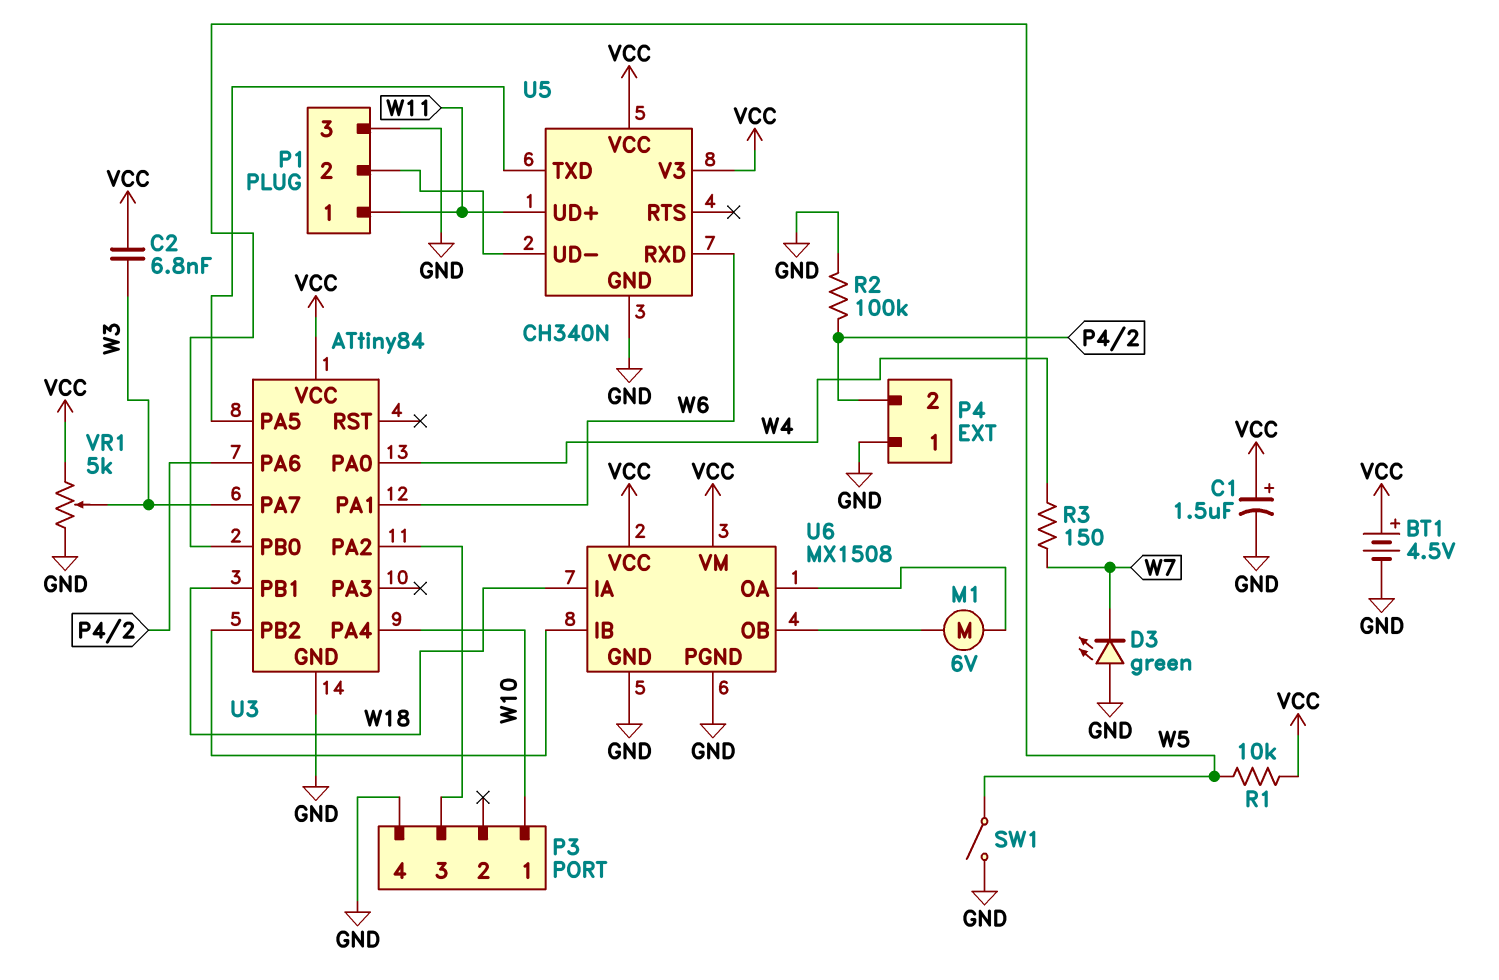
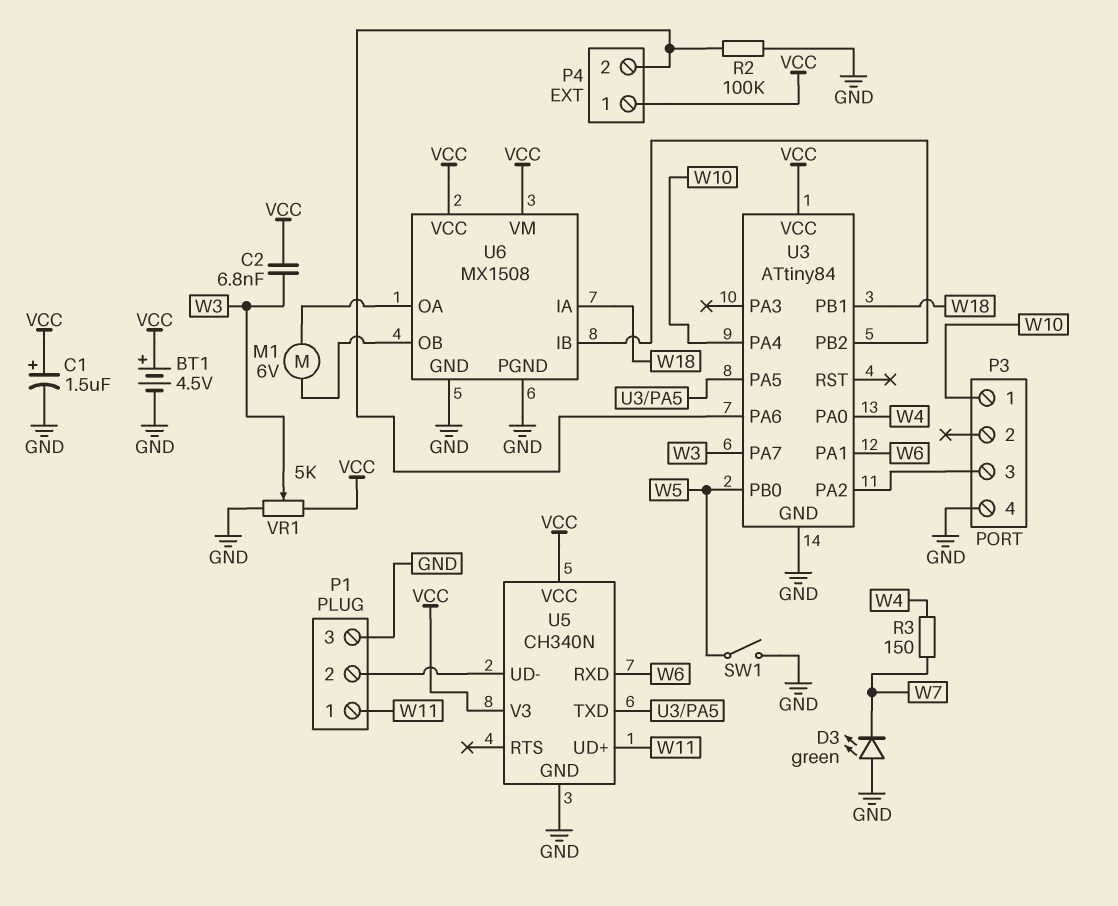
P4 pin 1: GND -> VCC
R1: 10k (VCC, W5) -> none

